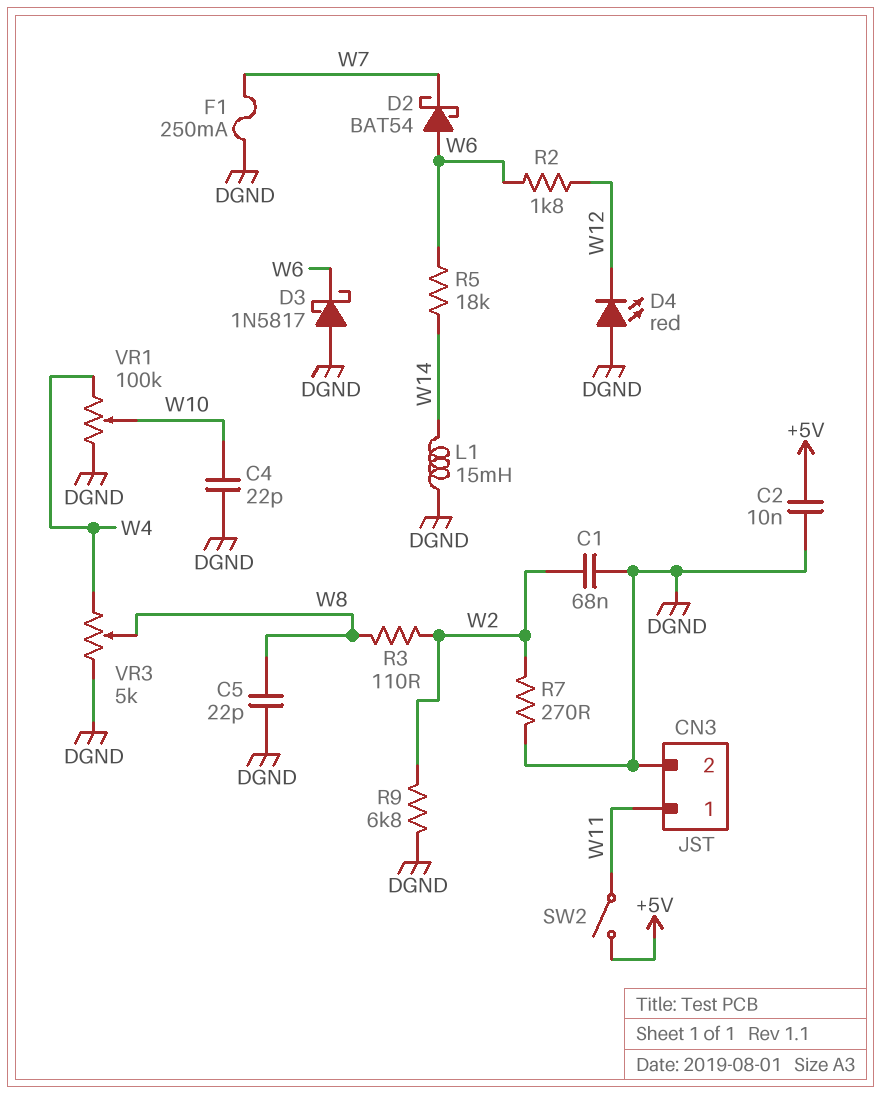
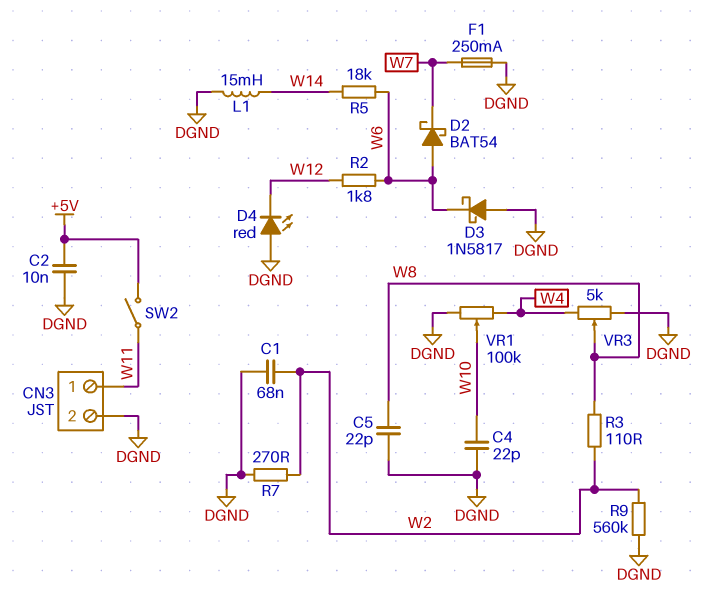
R9: 6.8k (DGND, W2) -> 560k (DGND, W2)

